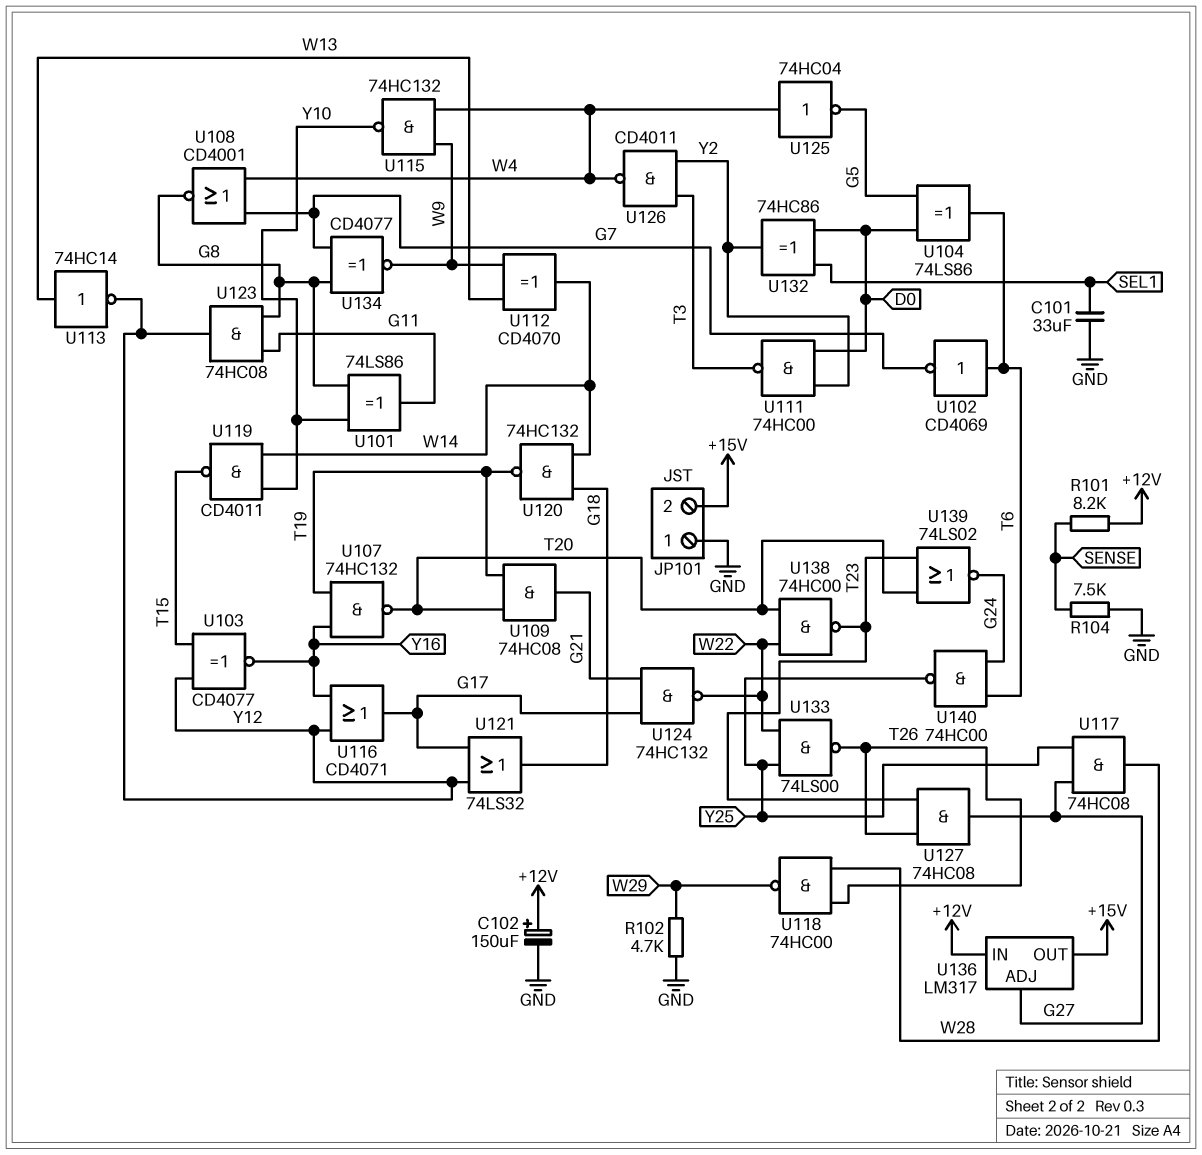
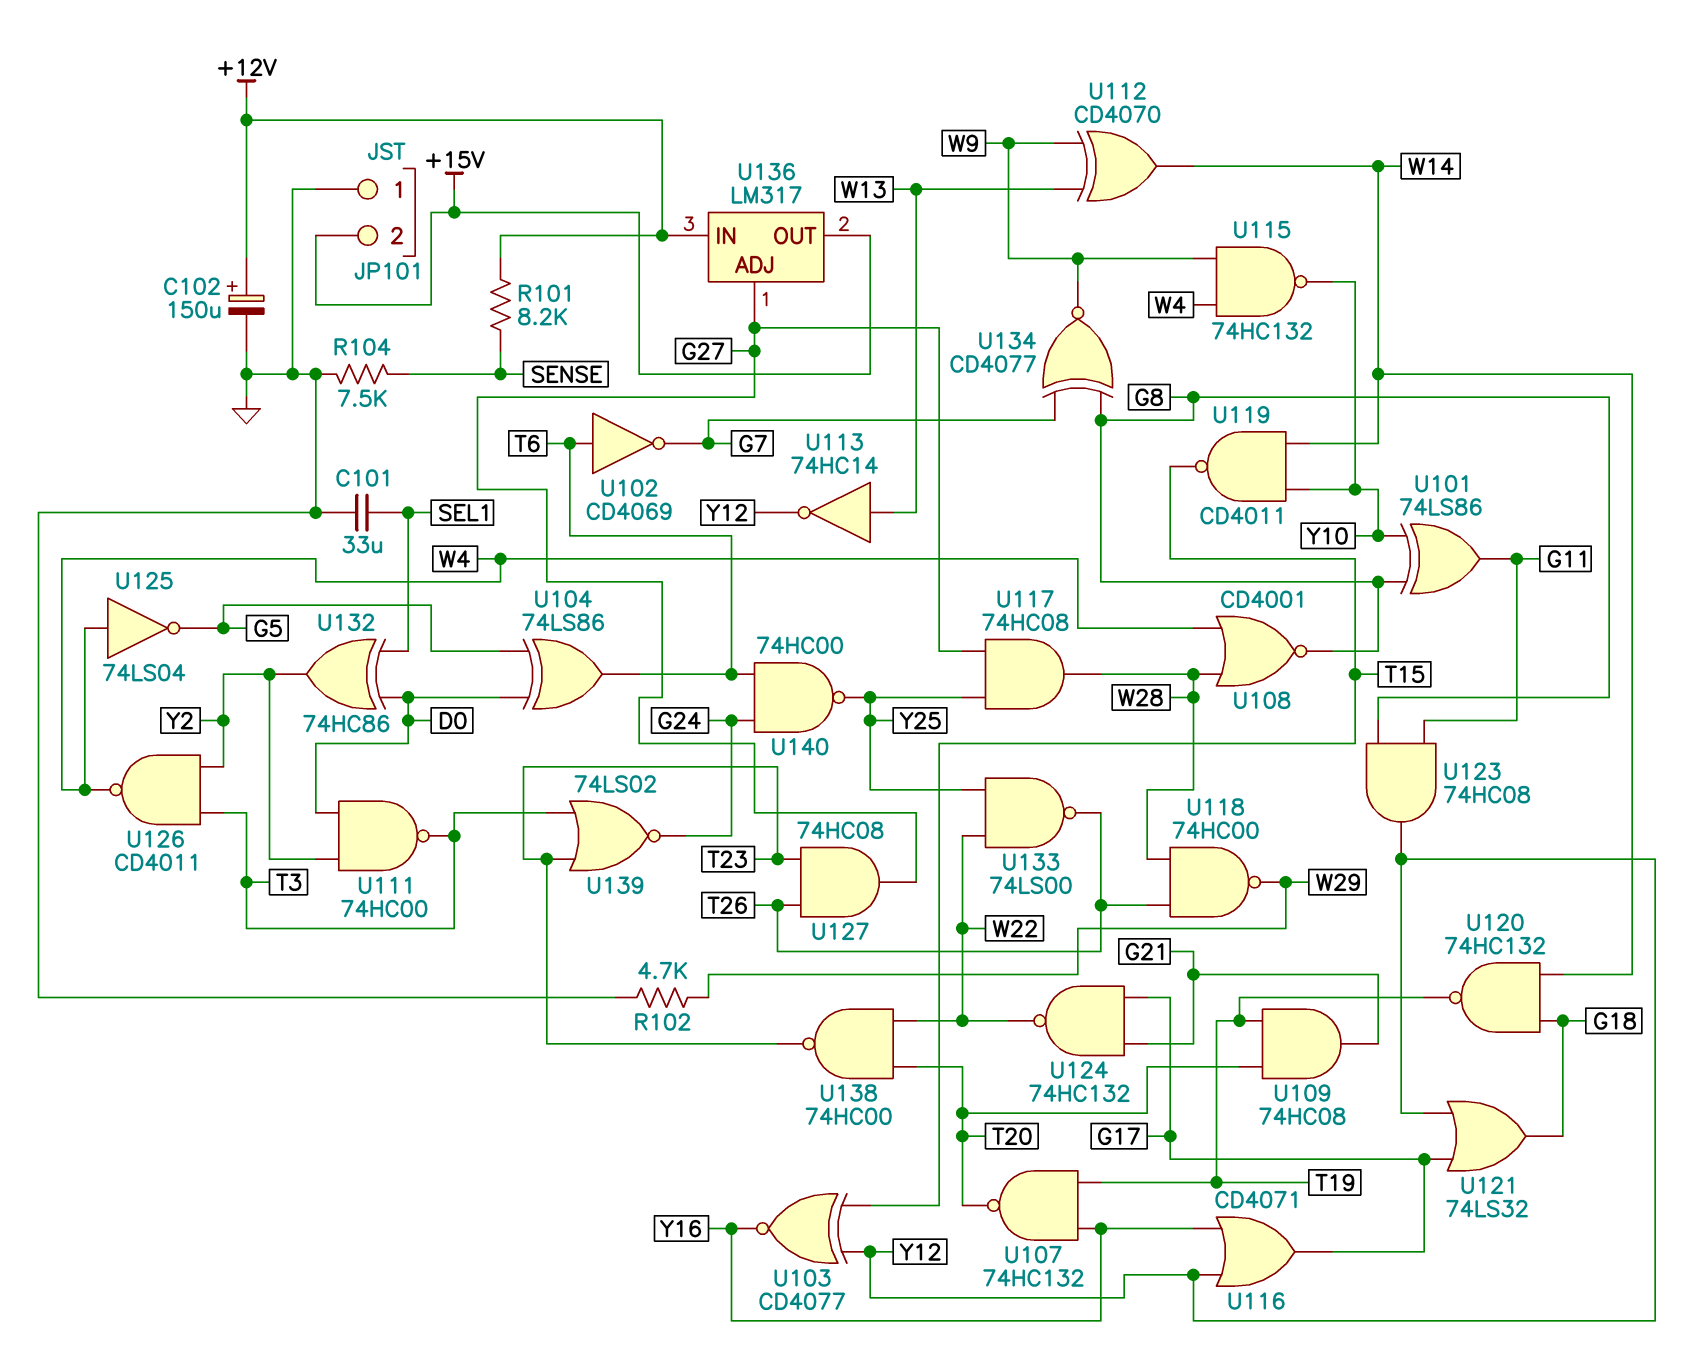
U108: NOR CD4001 (in G7, in W4, out G8) -> NOR CD4001 (in W4, in W28, out G8)
U125: NOT 74HC04 (in W4, out G5) -> NOT 74LS04 (in W4, out G5)
U139: NOR 74LS02 (in T20, in T23, out G24) -> NOR 74LS02 (in T3, in T23, out G24)

